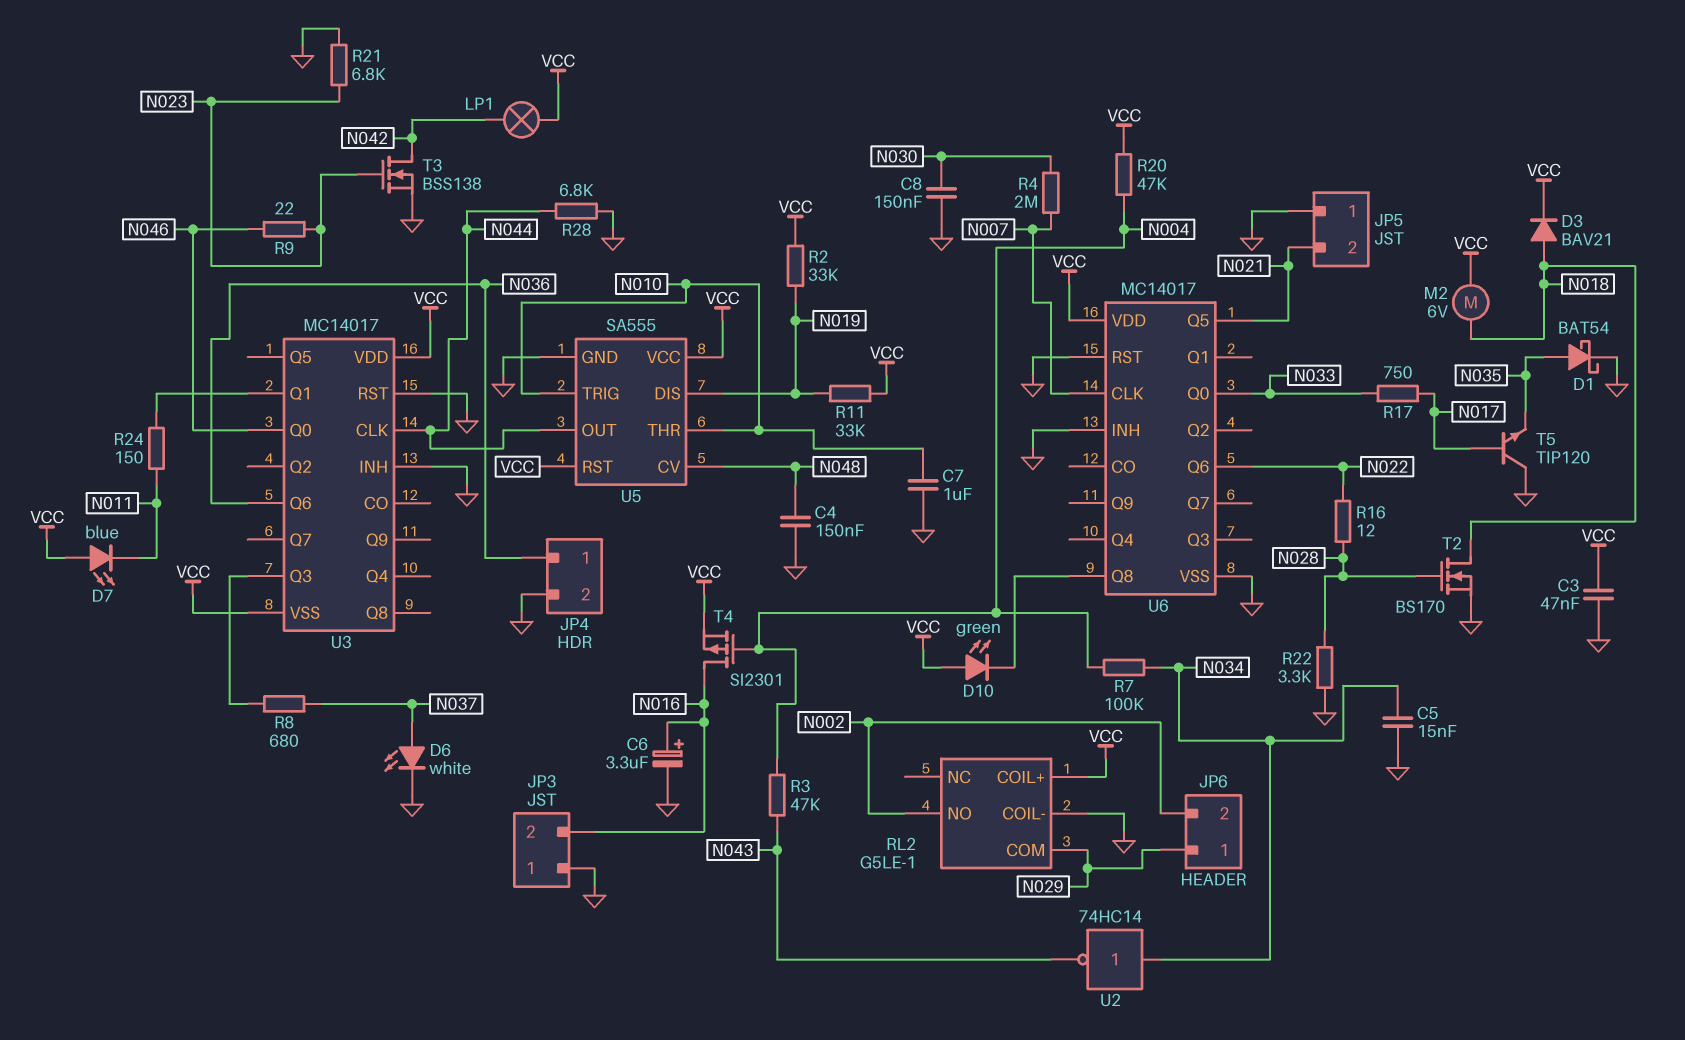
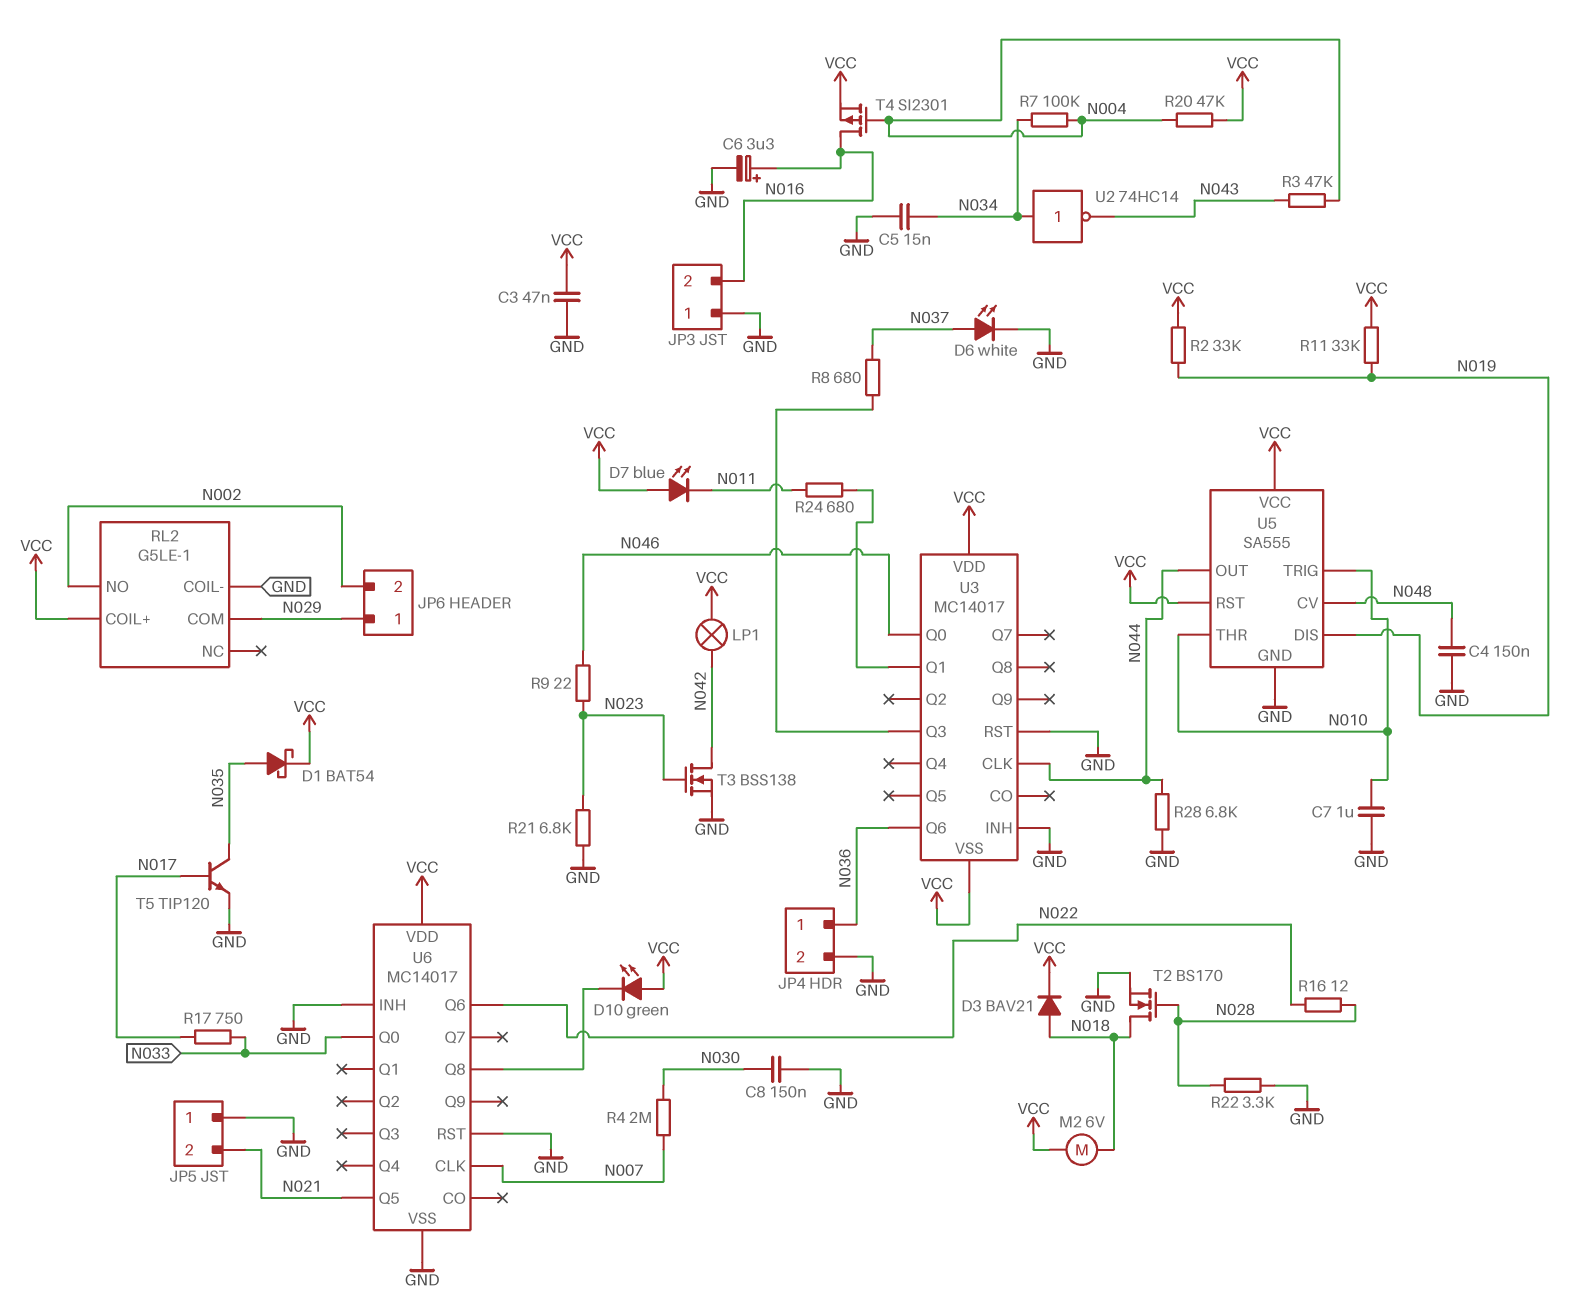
D1: schottky BAT54 (A N035, K GND) -> schottky BAT54 (A N035, K VCC)
R24: 150 (N011, U3/Q1) -> 680 (N011, U3/Q1)
T5: NPN TIP120 (B N017, C GND, E N035) -> NPN TIP120 (B N017, C N035, E GND)

